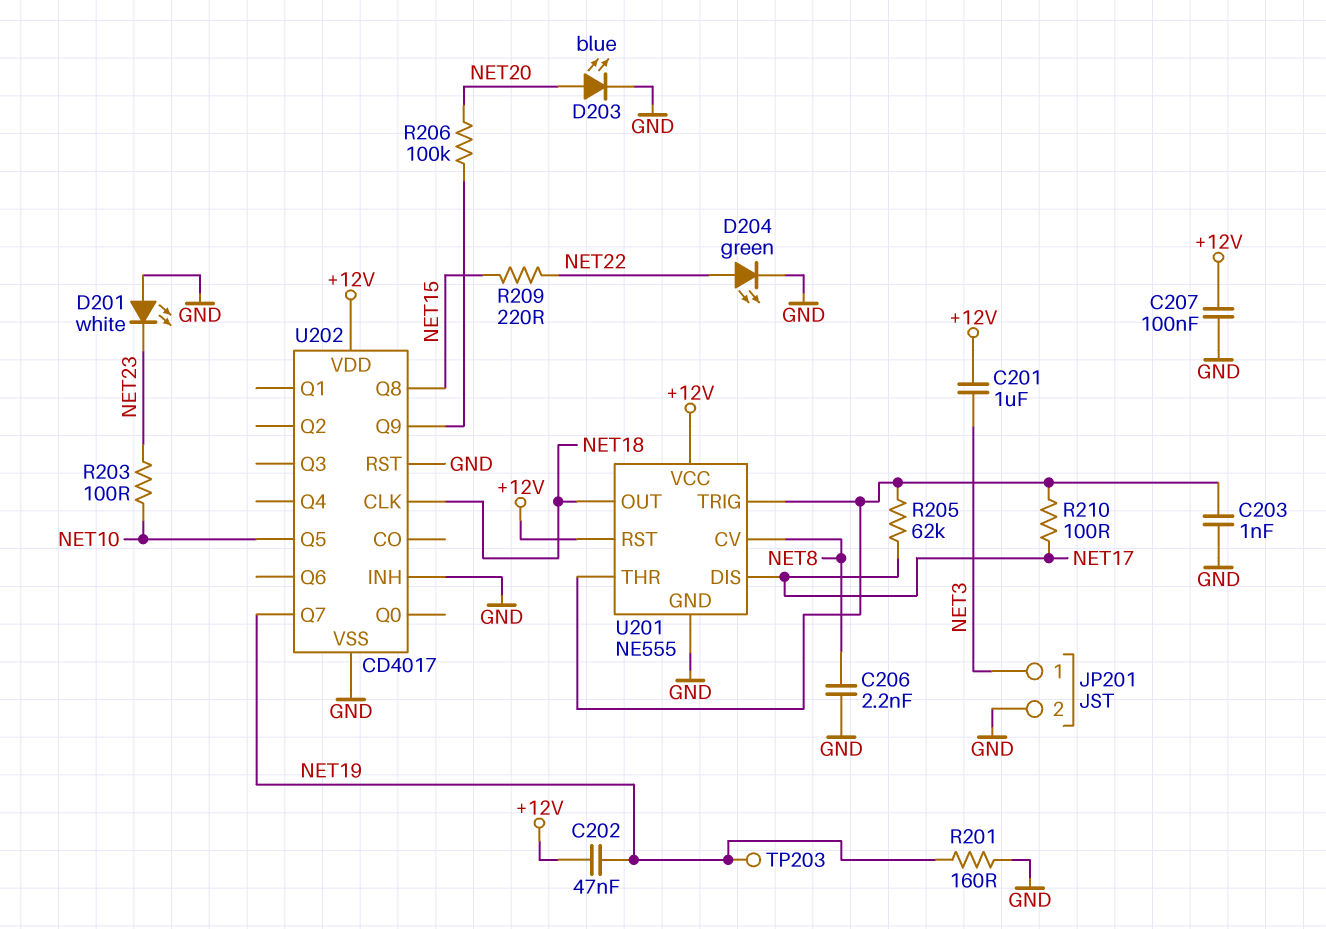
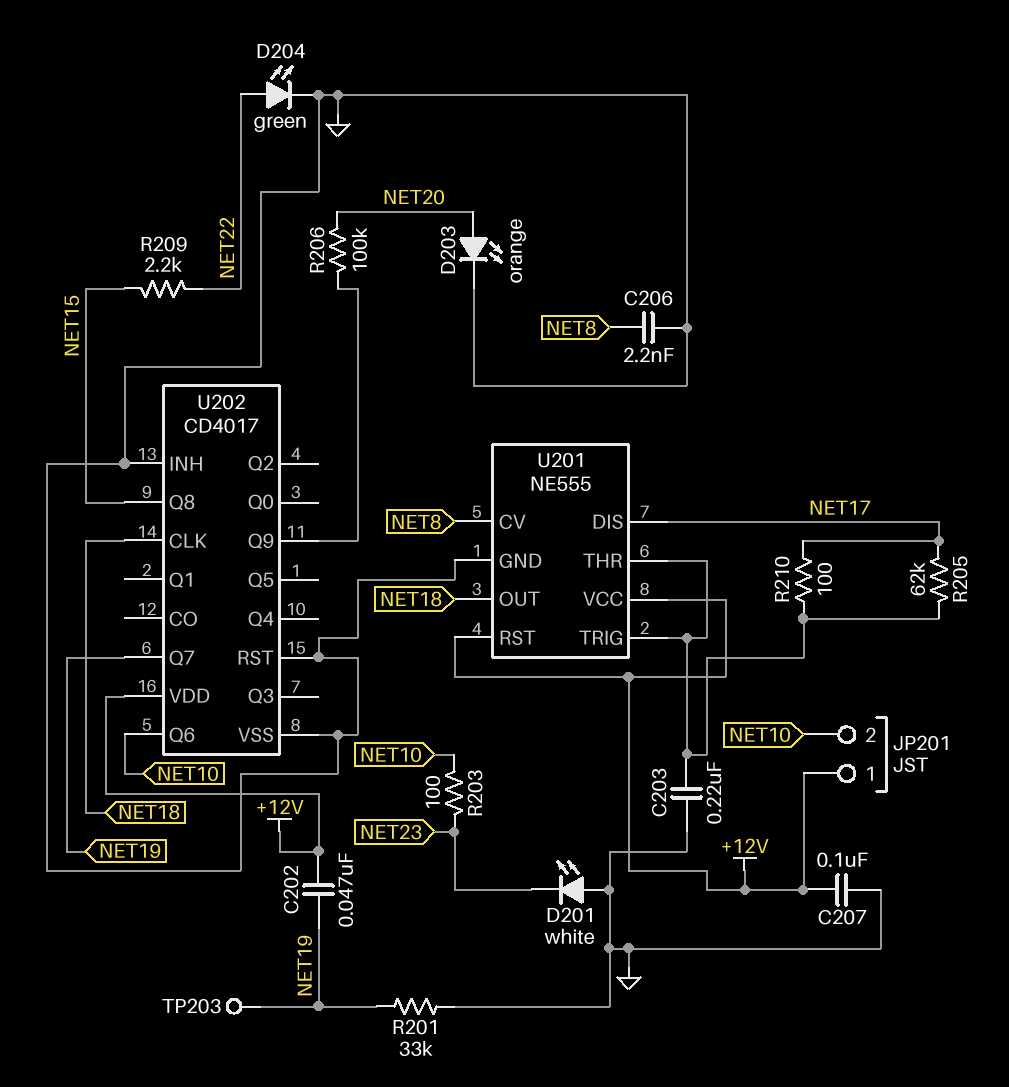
C201: 1uF (+12V, NET3) -> none
C203: 1nF (GND, U201/THR) -> 220nF (GND, U201/THR)
D203: LED blue (A NET20, K GND) -> LED orange (A NET20, K GND)
JP201 pin 1: NET3 -> +12V
JP201 pin 2: GND -> NET10
R201: 160 (GND, NET19) -> 33k (GND, NET19)
R209: 220 (NET15, NET22) -> 2.2k (NET15, NET22)
U202 pin Q5: NET10 -> none
U202 pin Q6: none -> NET10

